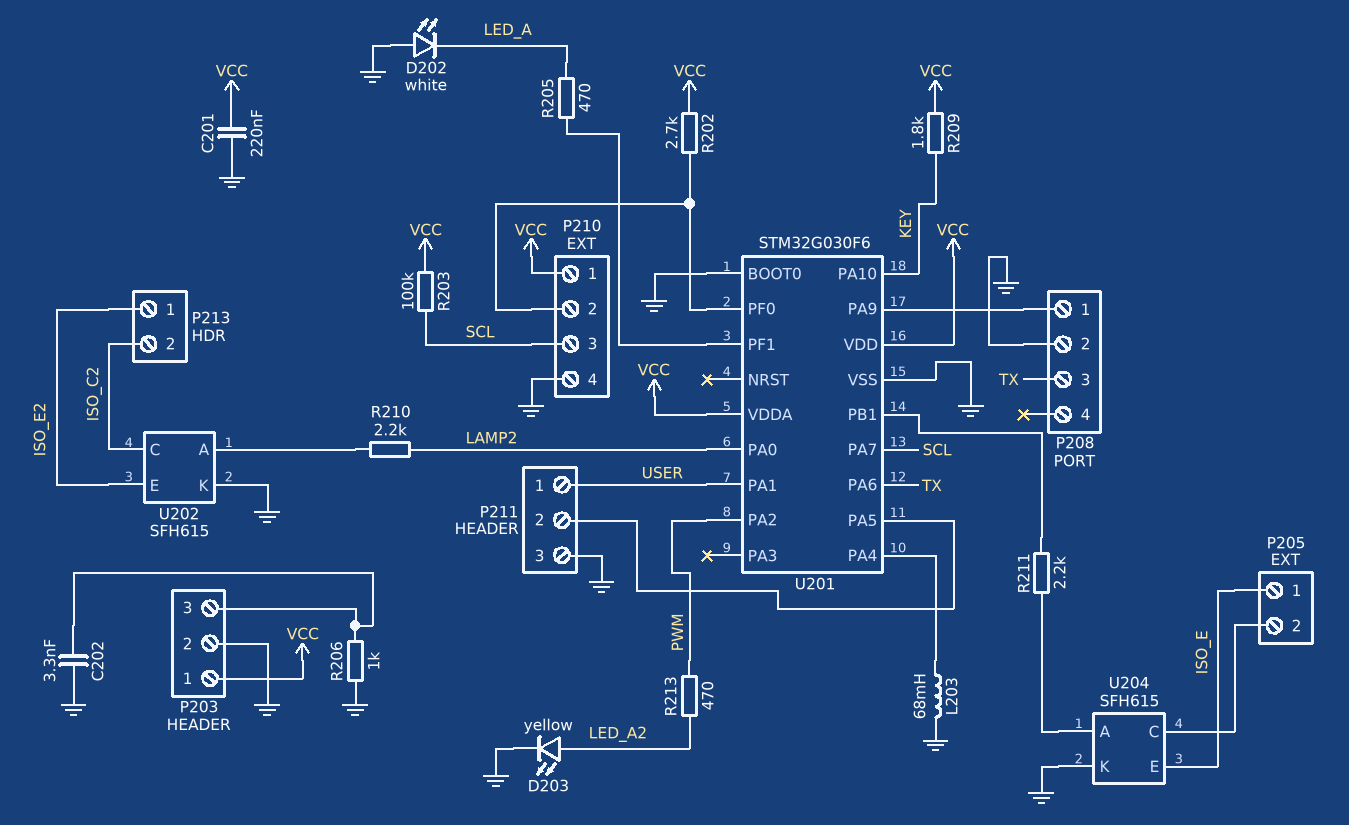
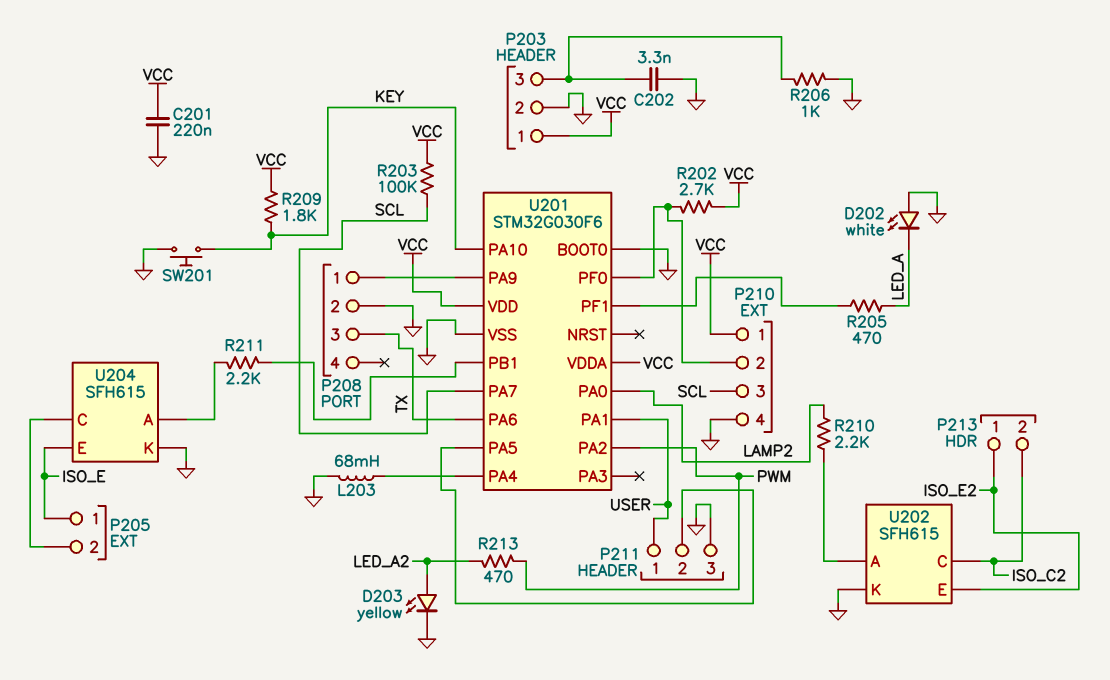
SW201: none -> button (GND, KEY)

